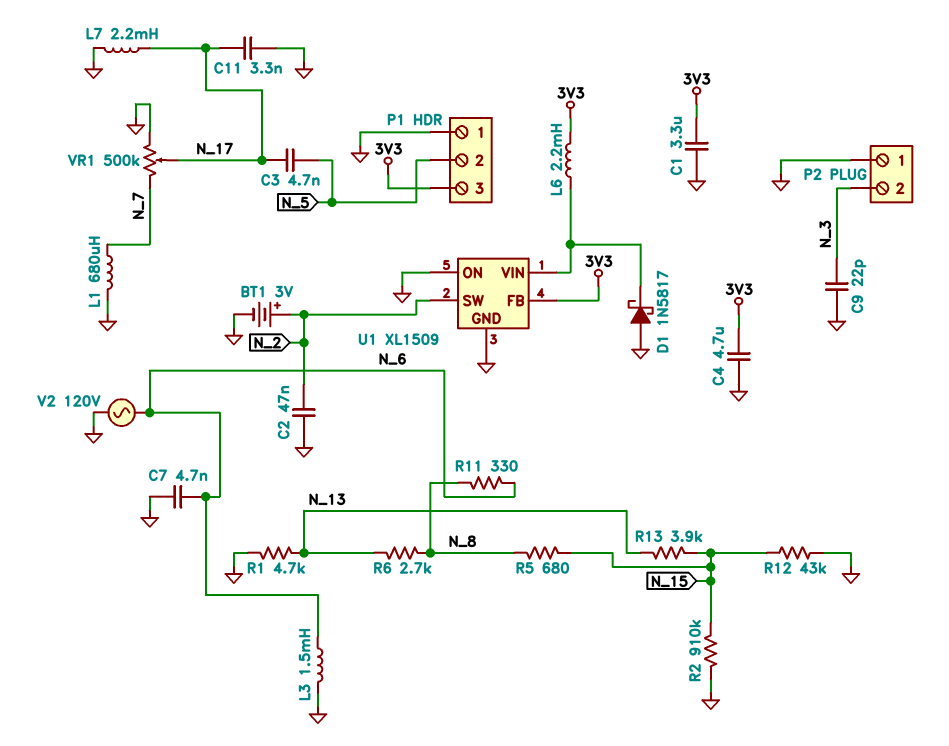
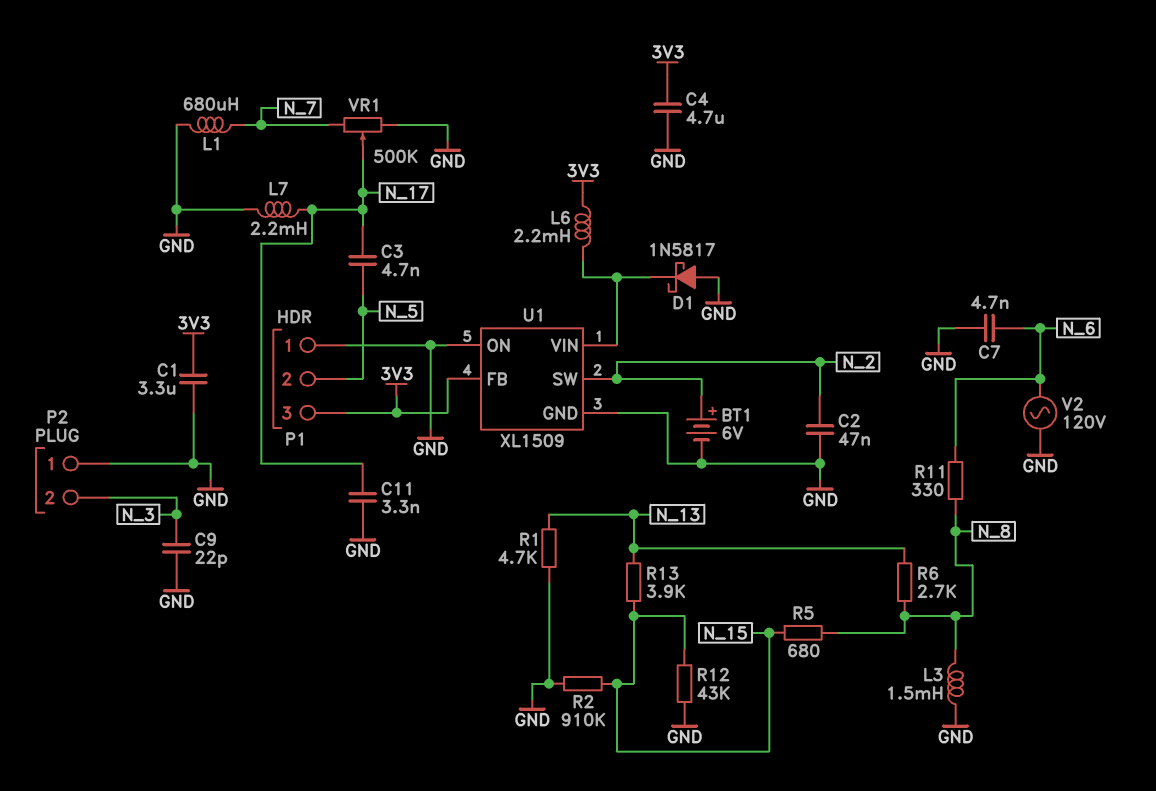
BT1: 3V (plus N_2, minus GND) -> 6V (plus N_2, minus GND)
L3: 1.5mH (GND, N_6) -> 1.5mH (GND, N_8)

